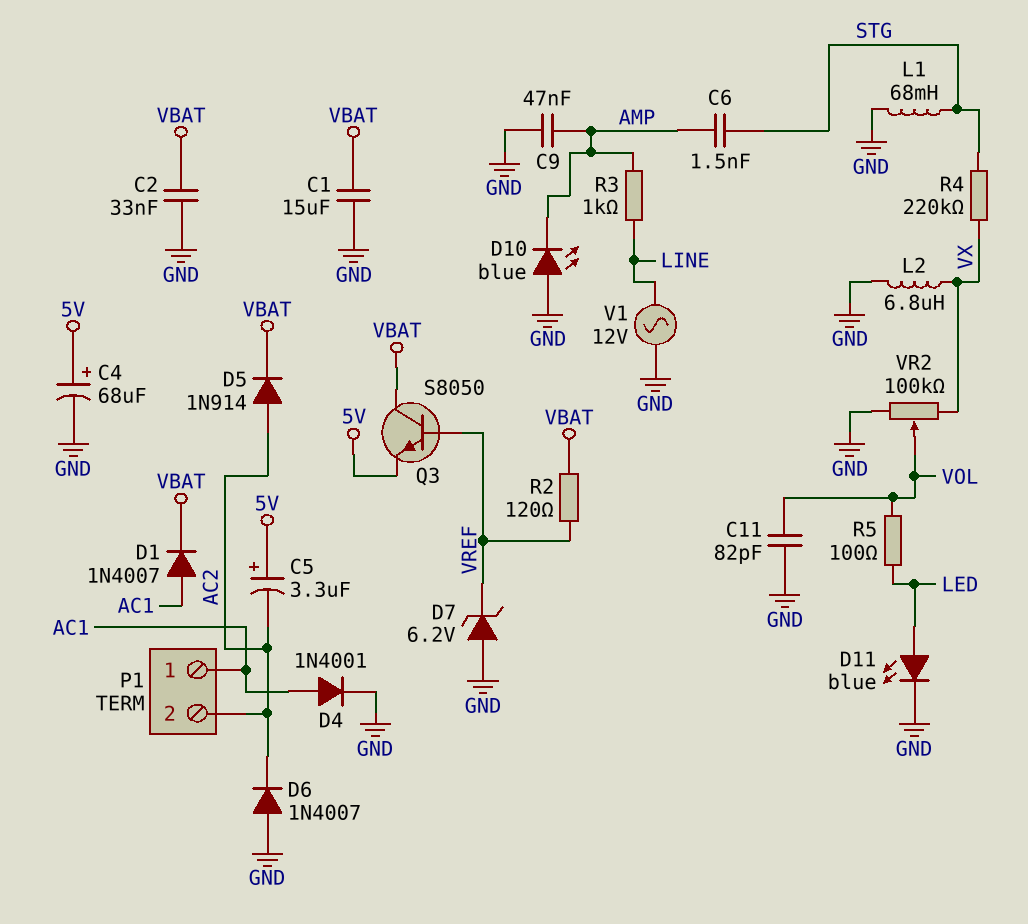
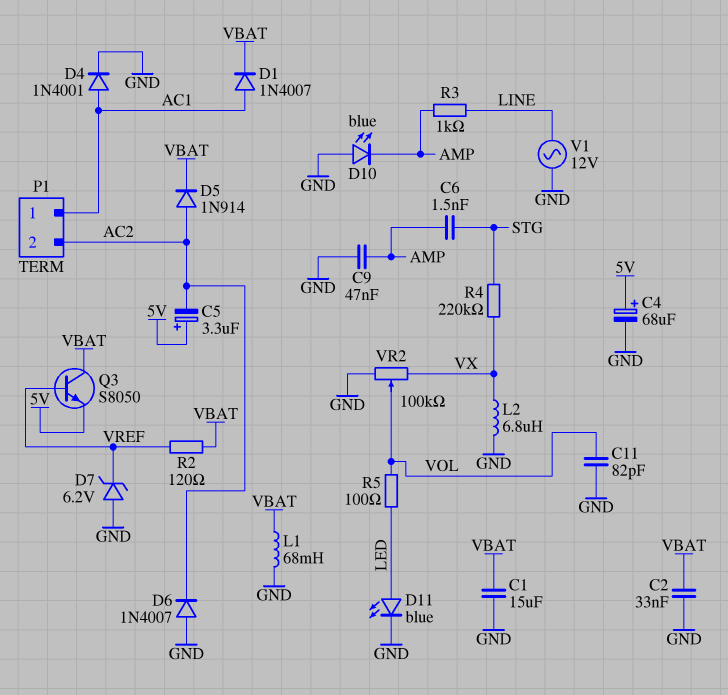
L1: 68mH (GND, STG) -> 68mH (GND, VBAT)

